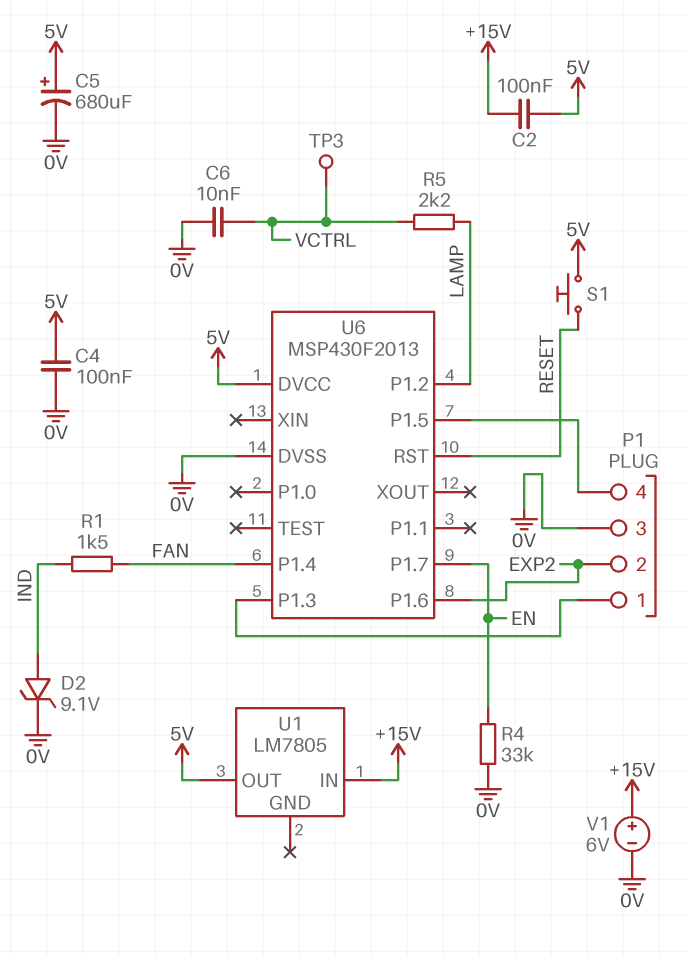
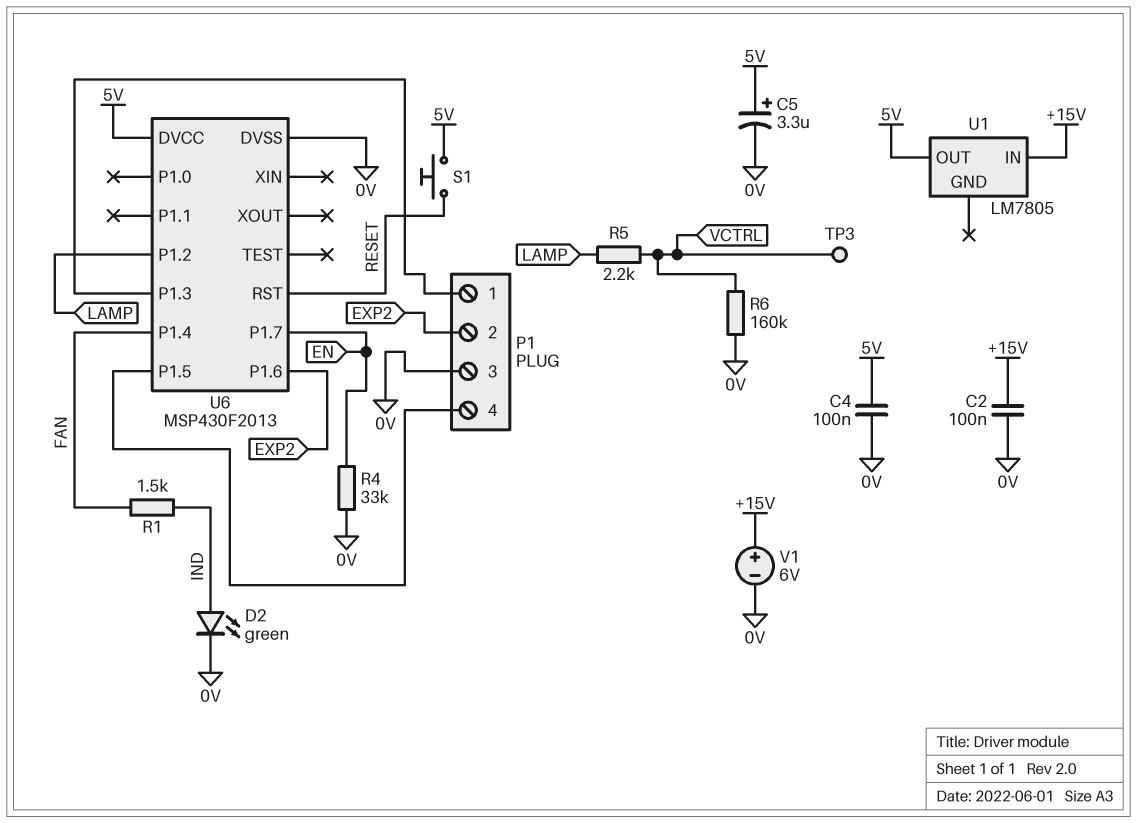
C2: 100nF (+15V, 5V) -> 100nF (+15V, 0V)
C5: 680uF (plus 5V, minus 0V) -> 3.3uF (plus 5V, minus 0V)
C6: 10nF (0V, VCTRL) -> none
D2: zener 9.1V (A IND, K 0V) -> LED green (A IND, K 0V)
R6: none -> 160k (0V, VCTRL)

